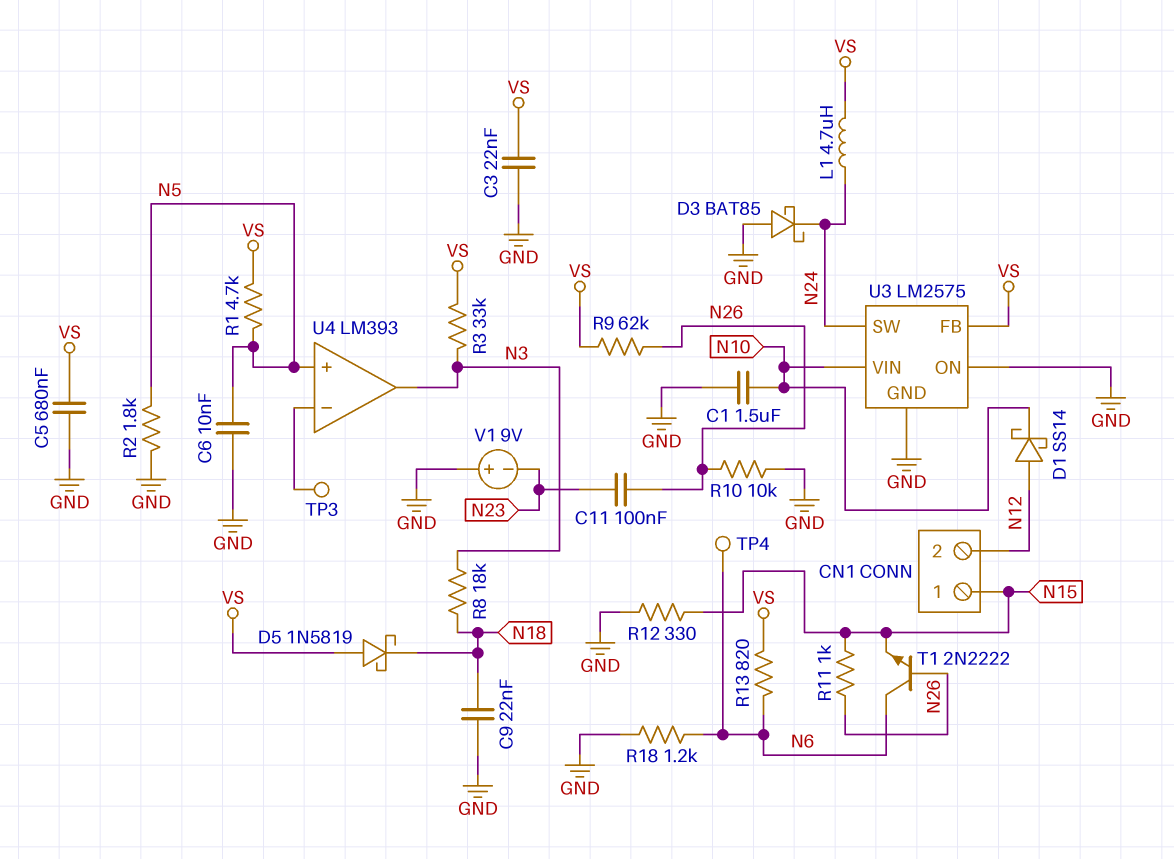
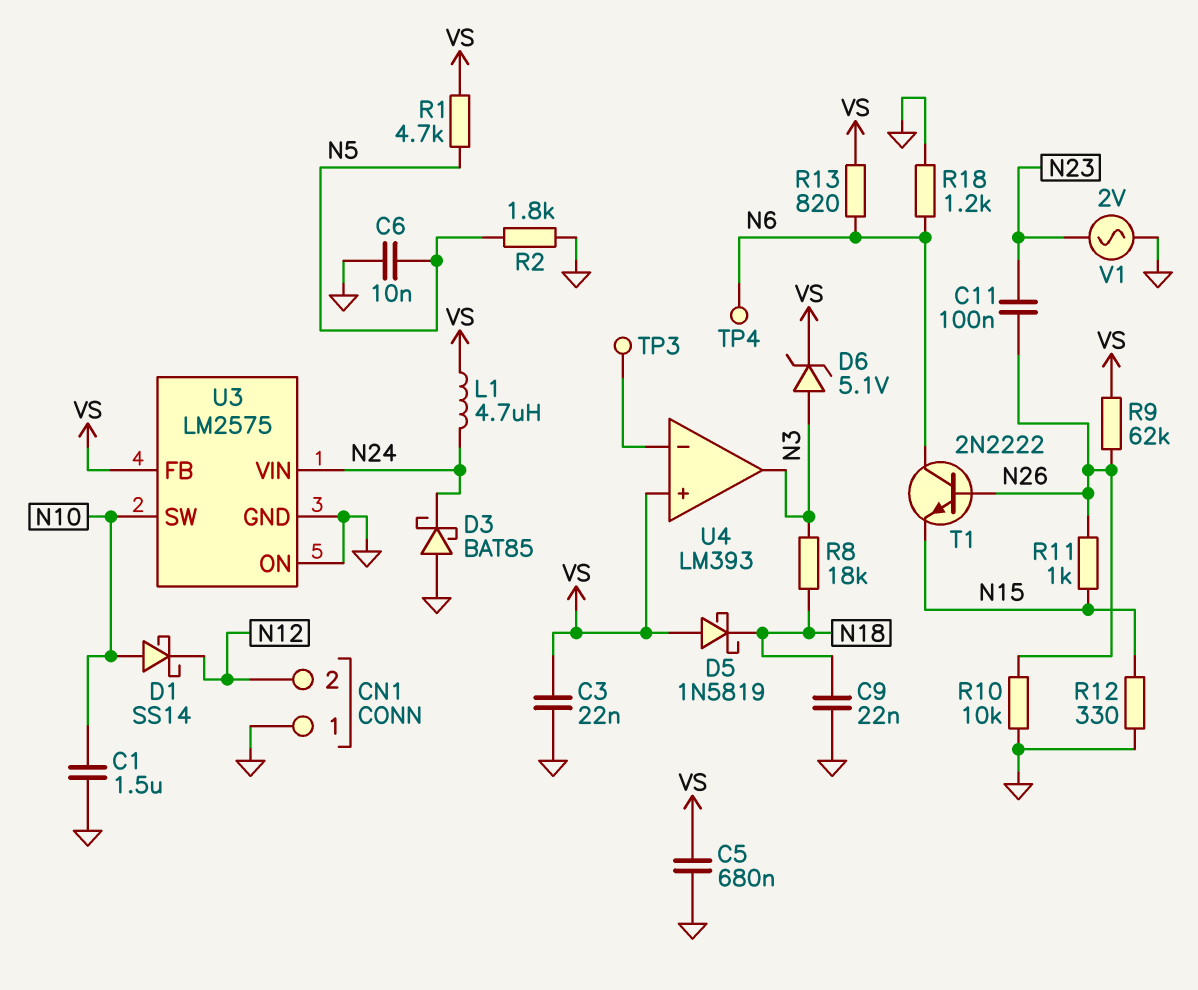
CN1 pin 1: N15 -> GND
D1: schottky SS14 (A N12, K N10) -> schottky SS14 (A N10, K N12)
D6: none -> zener 5.1V (A N3, K VS)
R3: 33k (N3, VS) -> none
U3 pin SW: N24 -> N10
U3 pin VIN: N10 -> N24
U4 pin in+: N5 -> VS
V1: 9V (plus GND, minus N23) -> AC 2V (GND, N23)

